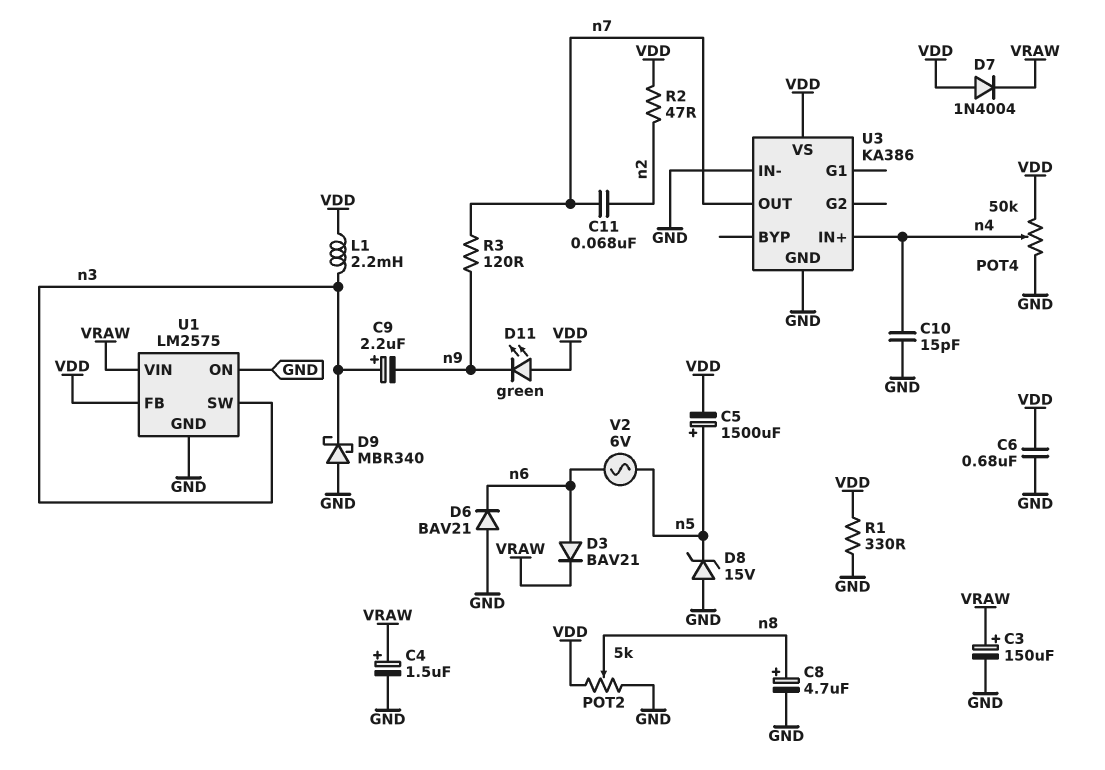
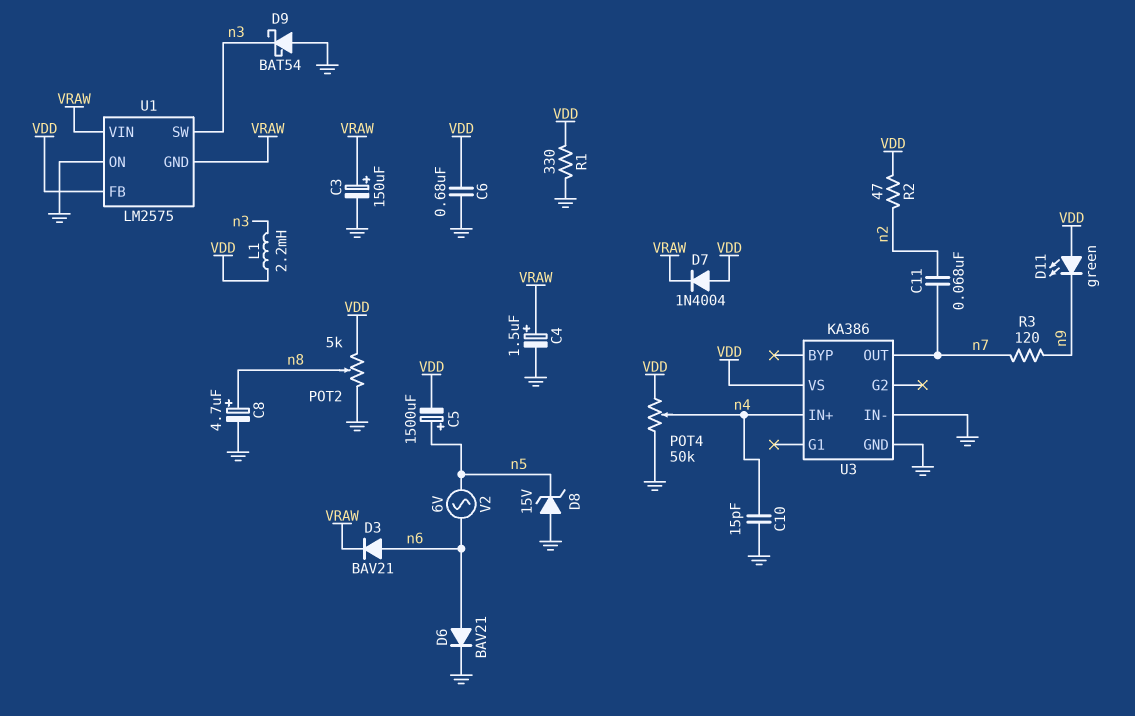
C9: 2.2uF (plus n3, minus n9) -> none
D6: diode BAV21 (A GND, K n6) -> diode BAV21 (A n6, K GND)
D9: schottky MBR340 (A GND, K n3) -> schottky BAT54 (A GND, K n3)
U1 pin GND: GND -> VRAW

